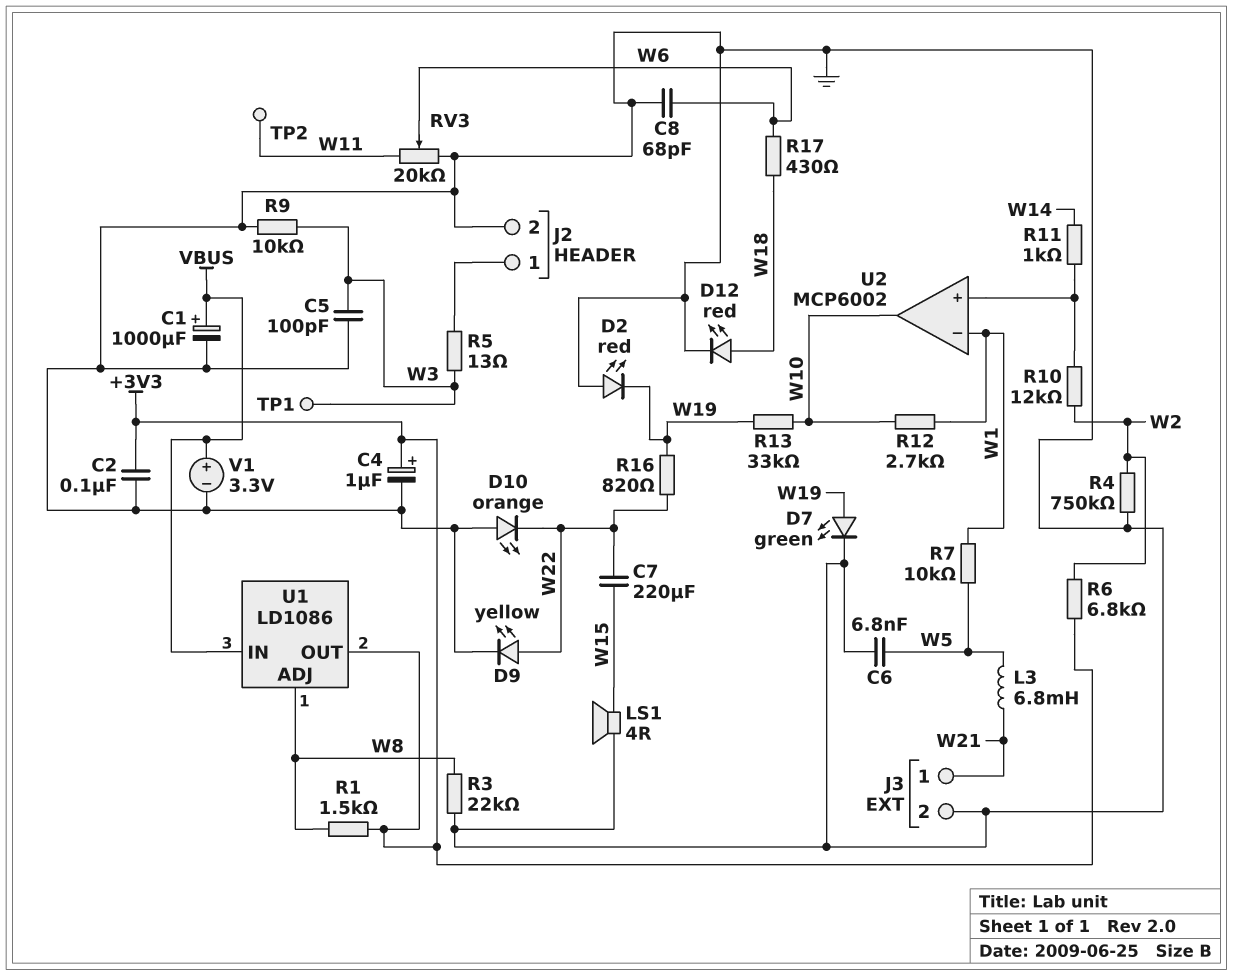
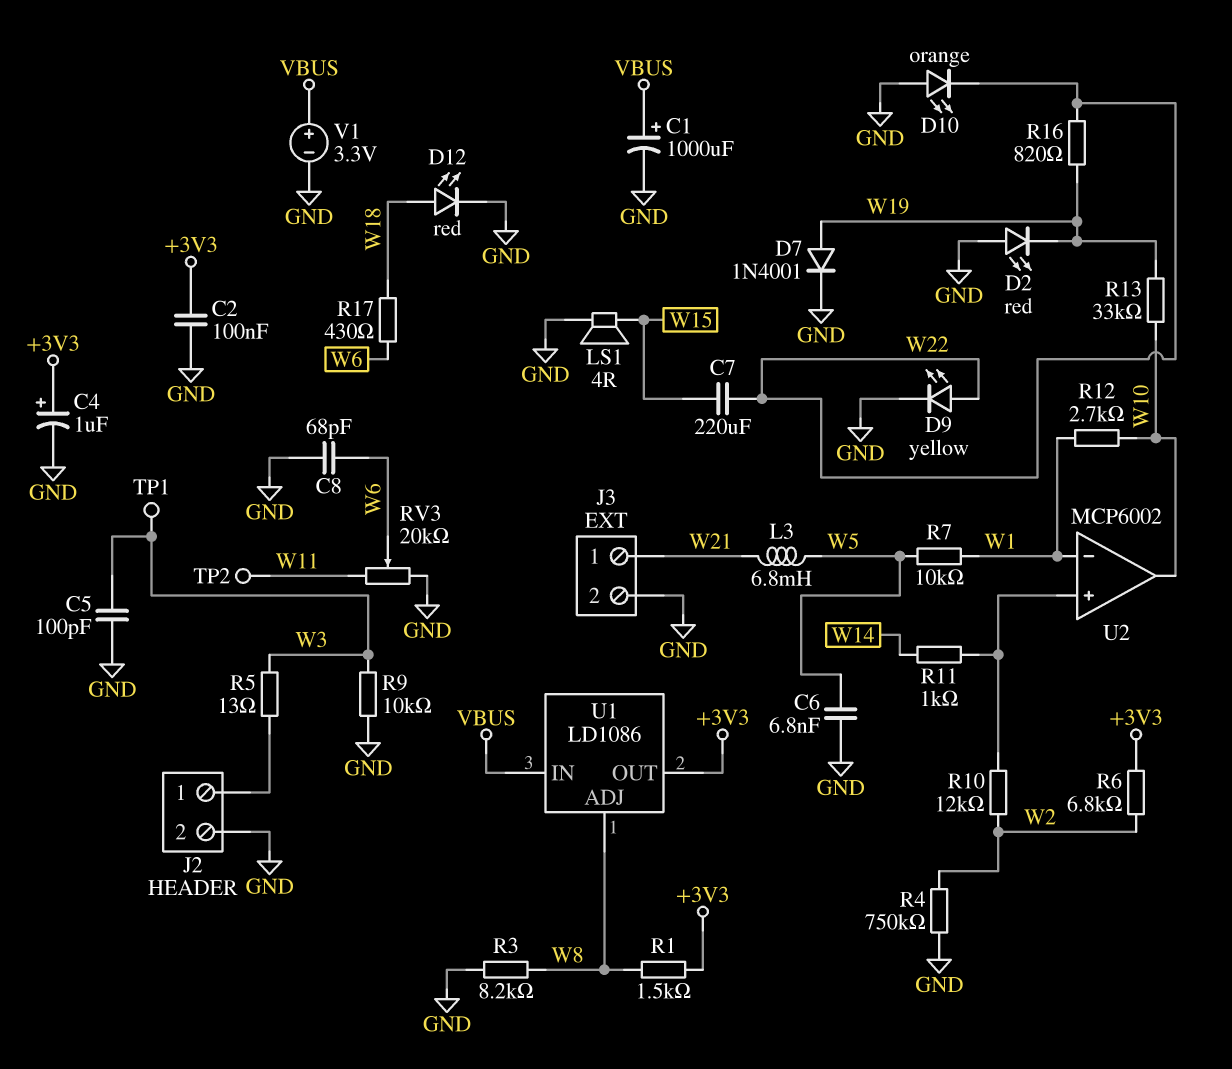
D7: LED green (A W19, K GND) -> diode 1N4001 (A W19, K GND)
R3: 22k (GND, W8) -> 8.2k (GND, W8)

